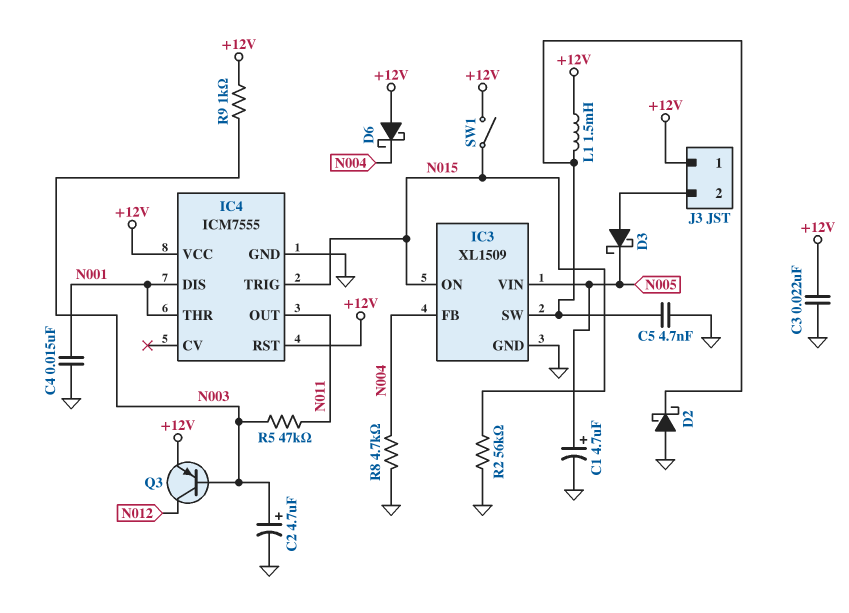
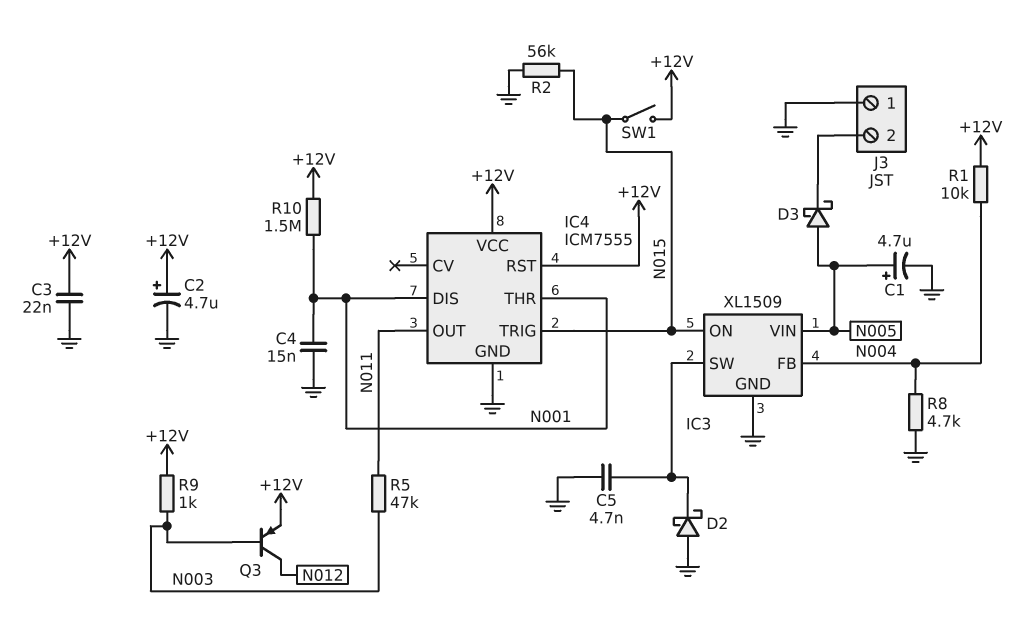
C2: 4.7uF (plus N003, minus GND) -> 4.7uF (plus +12V, minus GND)
D3: schottky (A J3/2, K N005) -> schottky (A N005, K J3/2)
D6: schottky (A +12V, K N004) -> none
J3 pin 1: +12V -> GND
L1: 1.5mH (+12V, IC3/SW) -> none
R1: none -> 10k (+12V, N004)
R10: none -> 1.5M (+12V, N001)

